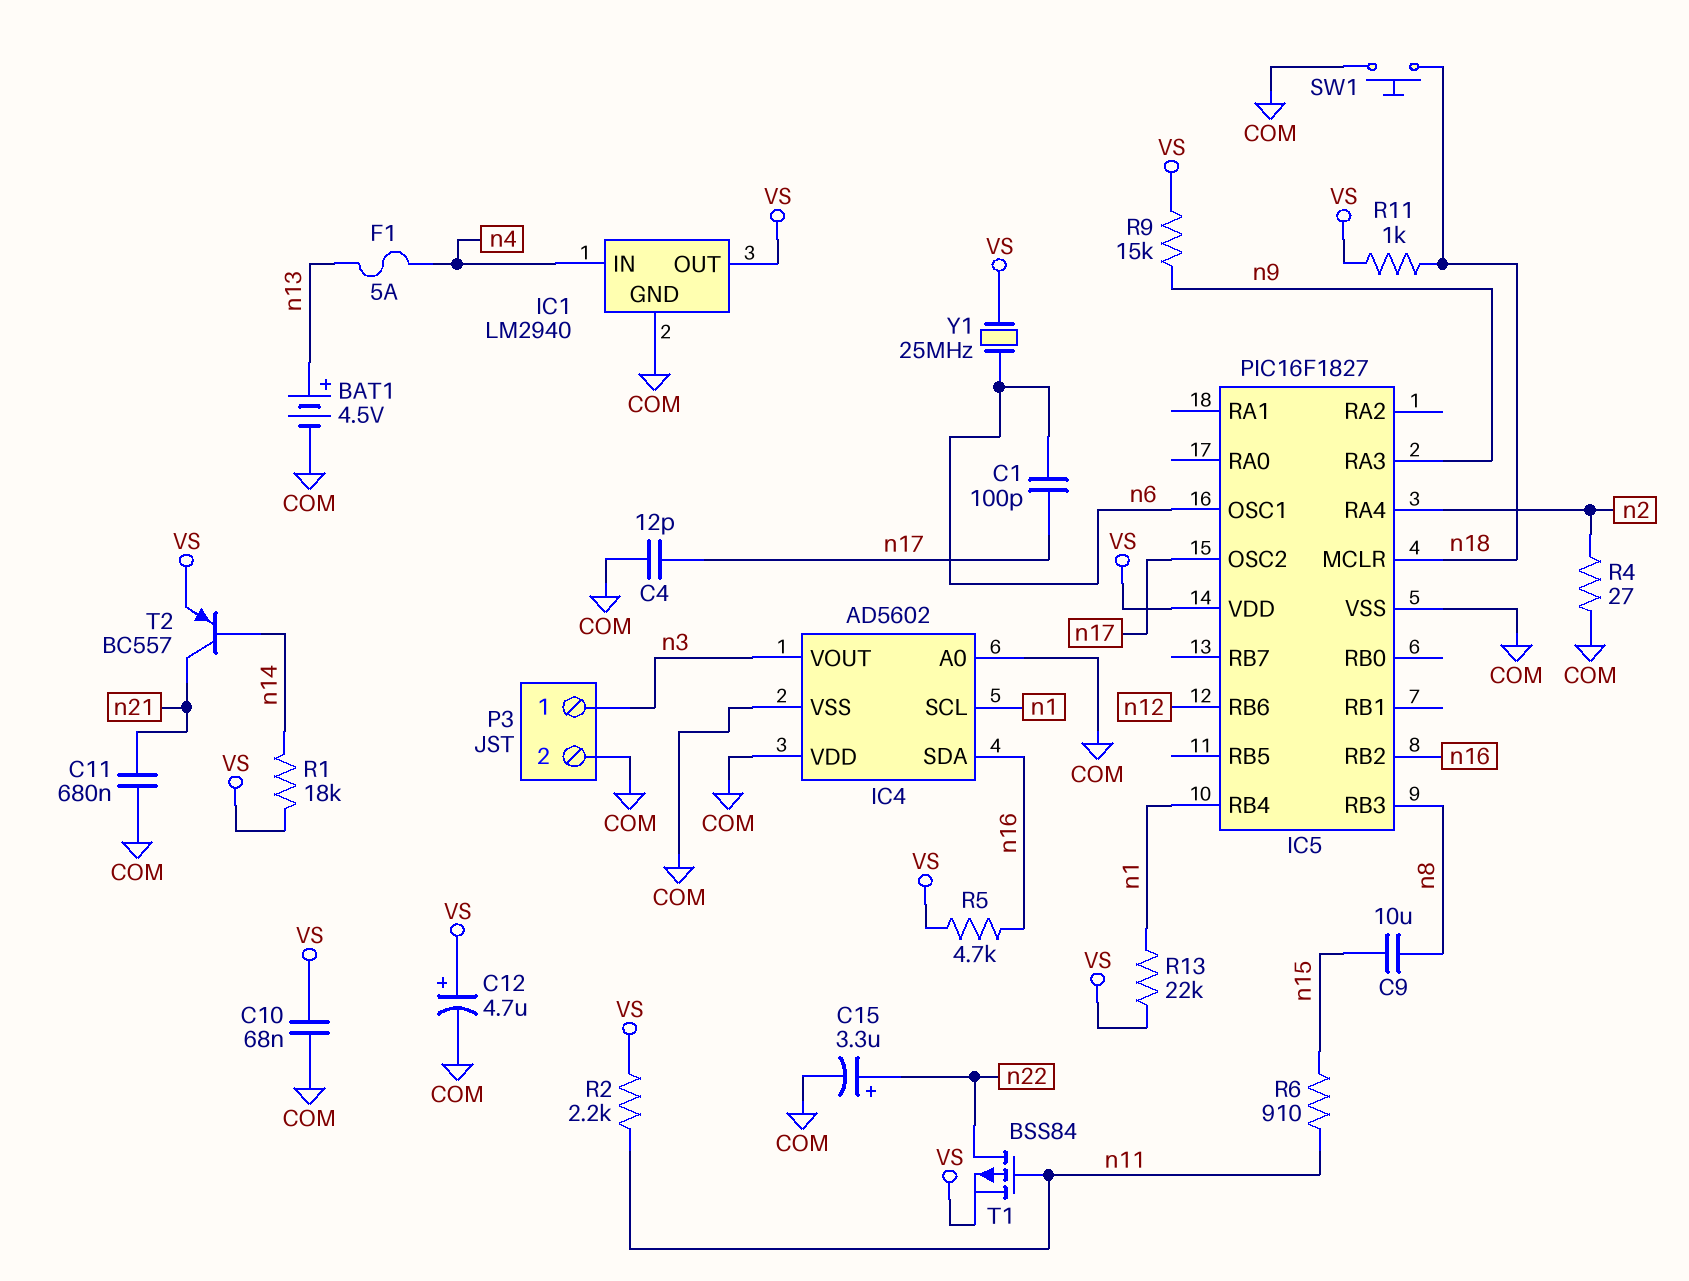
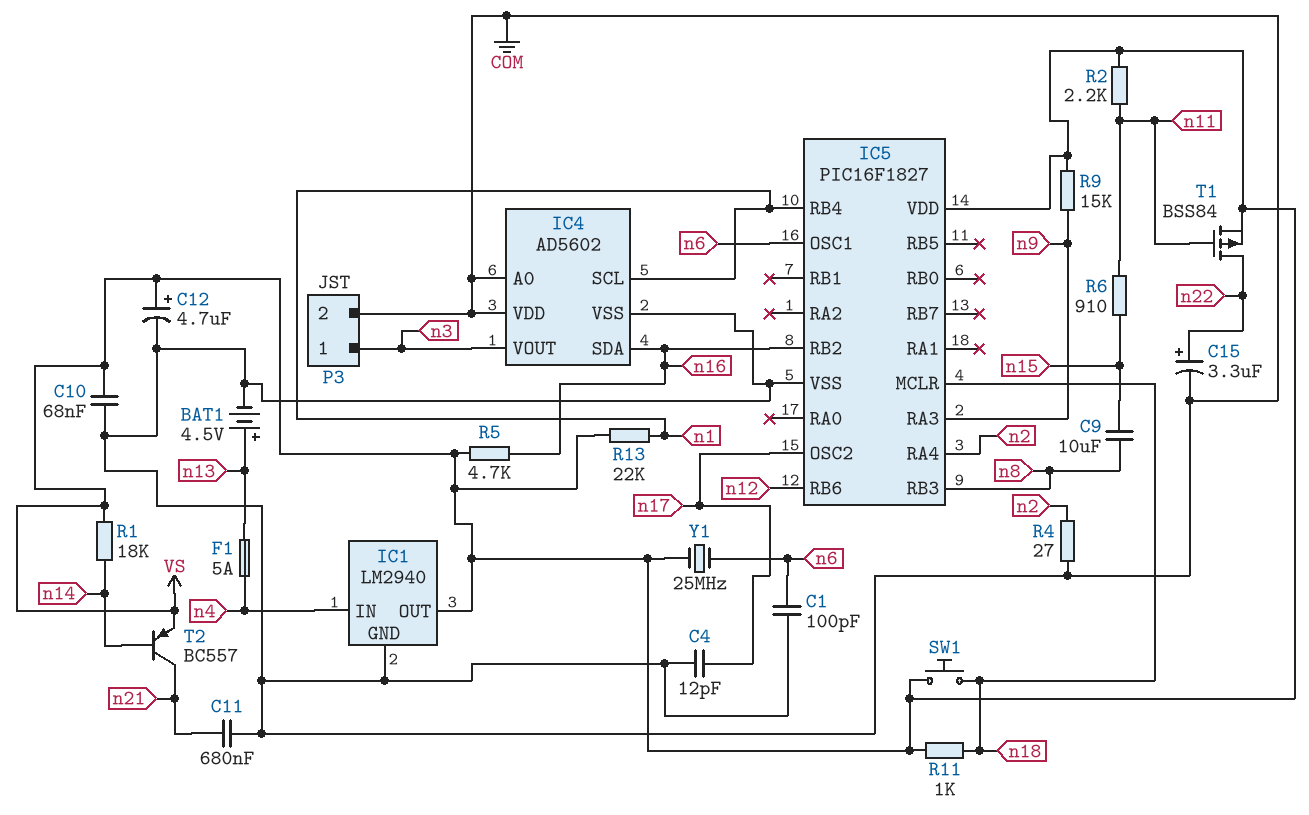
C1: 100pF (n6, n17) -> 100pF (COM, n6)
SW1: button (COM, n18) -> button (VS, n18)

